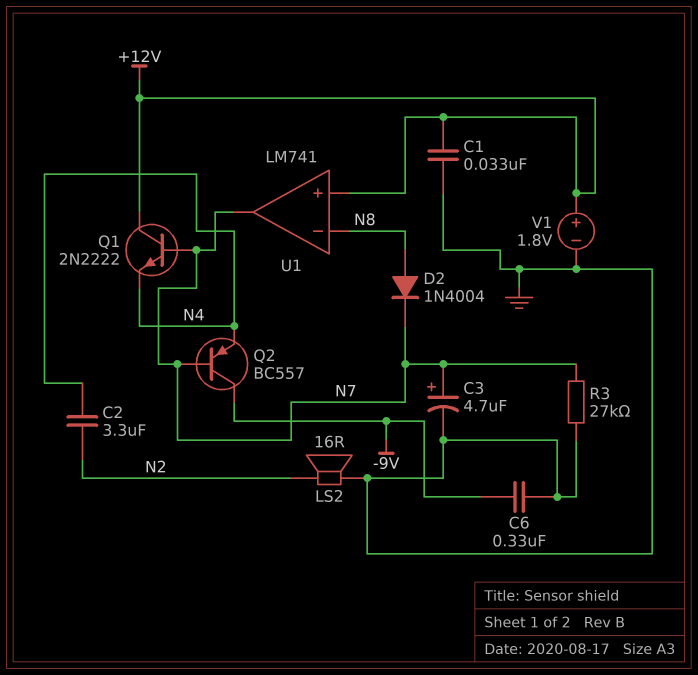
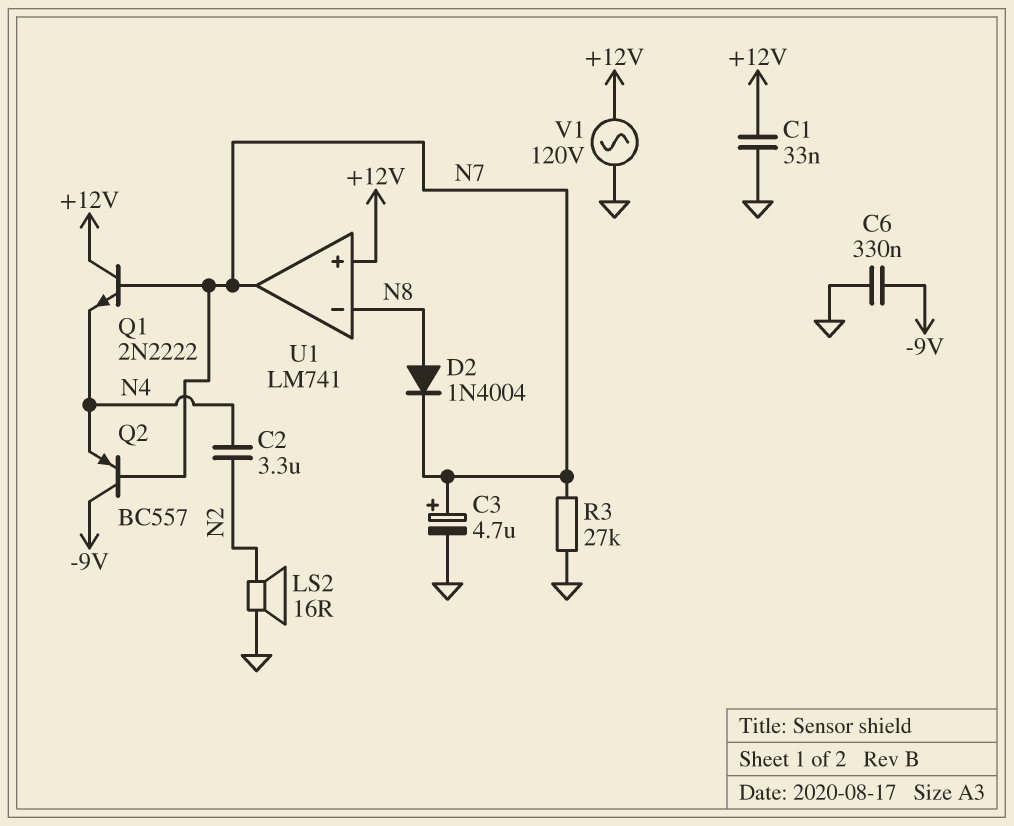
V1: 1.8V (plus +12V, minus GND) -> AC 120V (+12V, GND)

